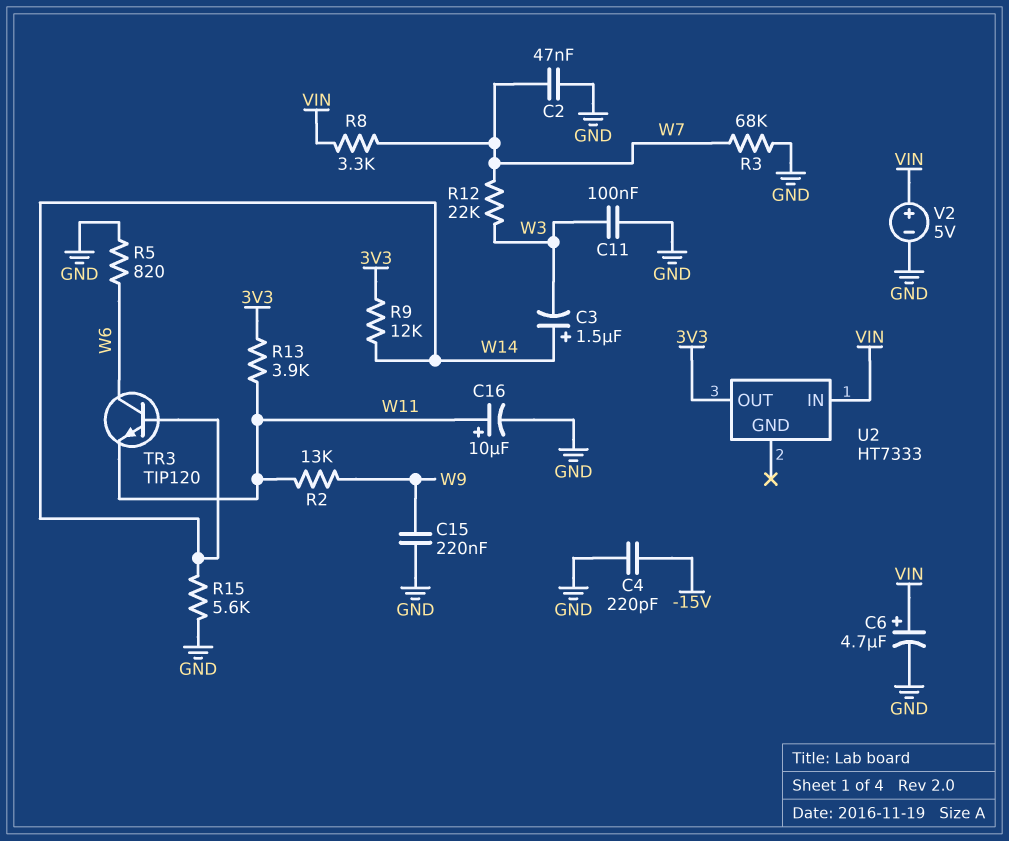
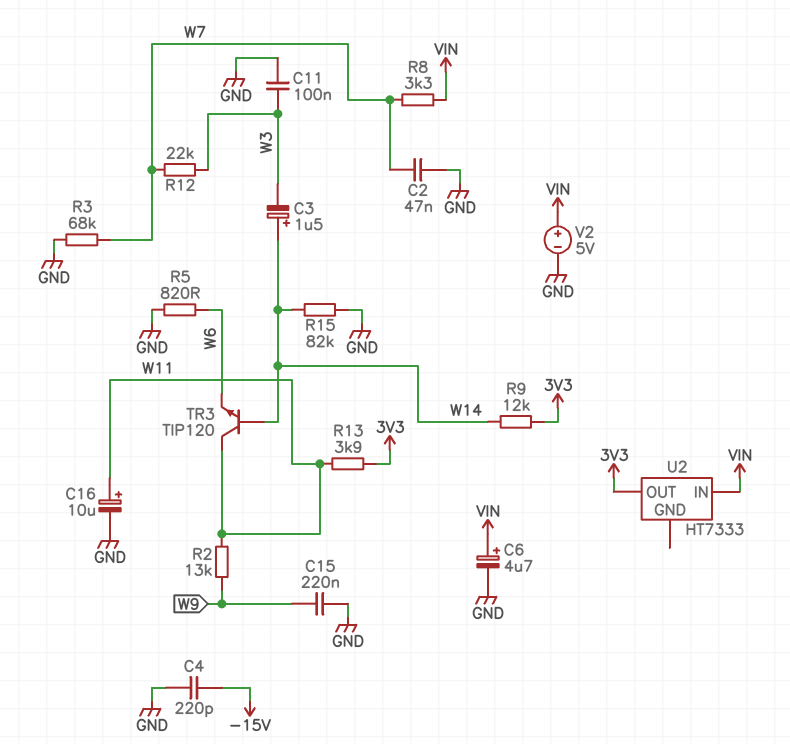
R15: 5.6k (GND, W14) -> 82k (GND, W14)
TR3: NPN TIP120 (B W14, C W6, E W11) -> NPN TIP120 (B W14, C W11, E W6)

